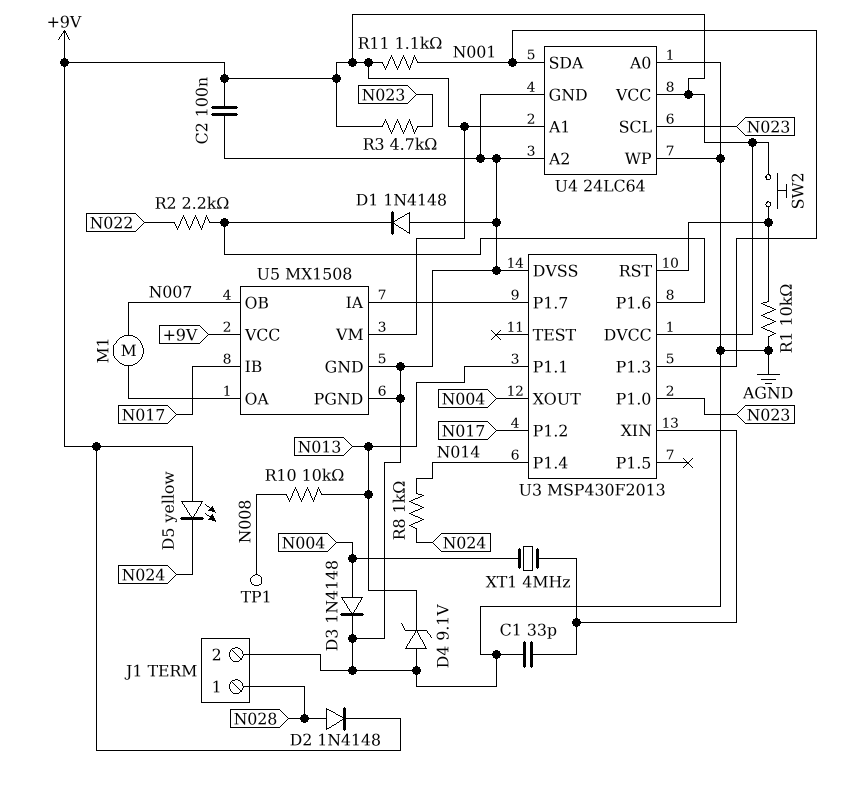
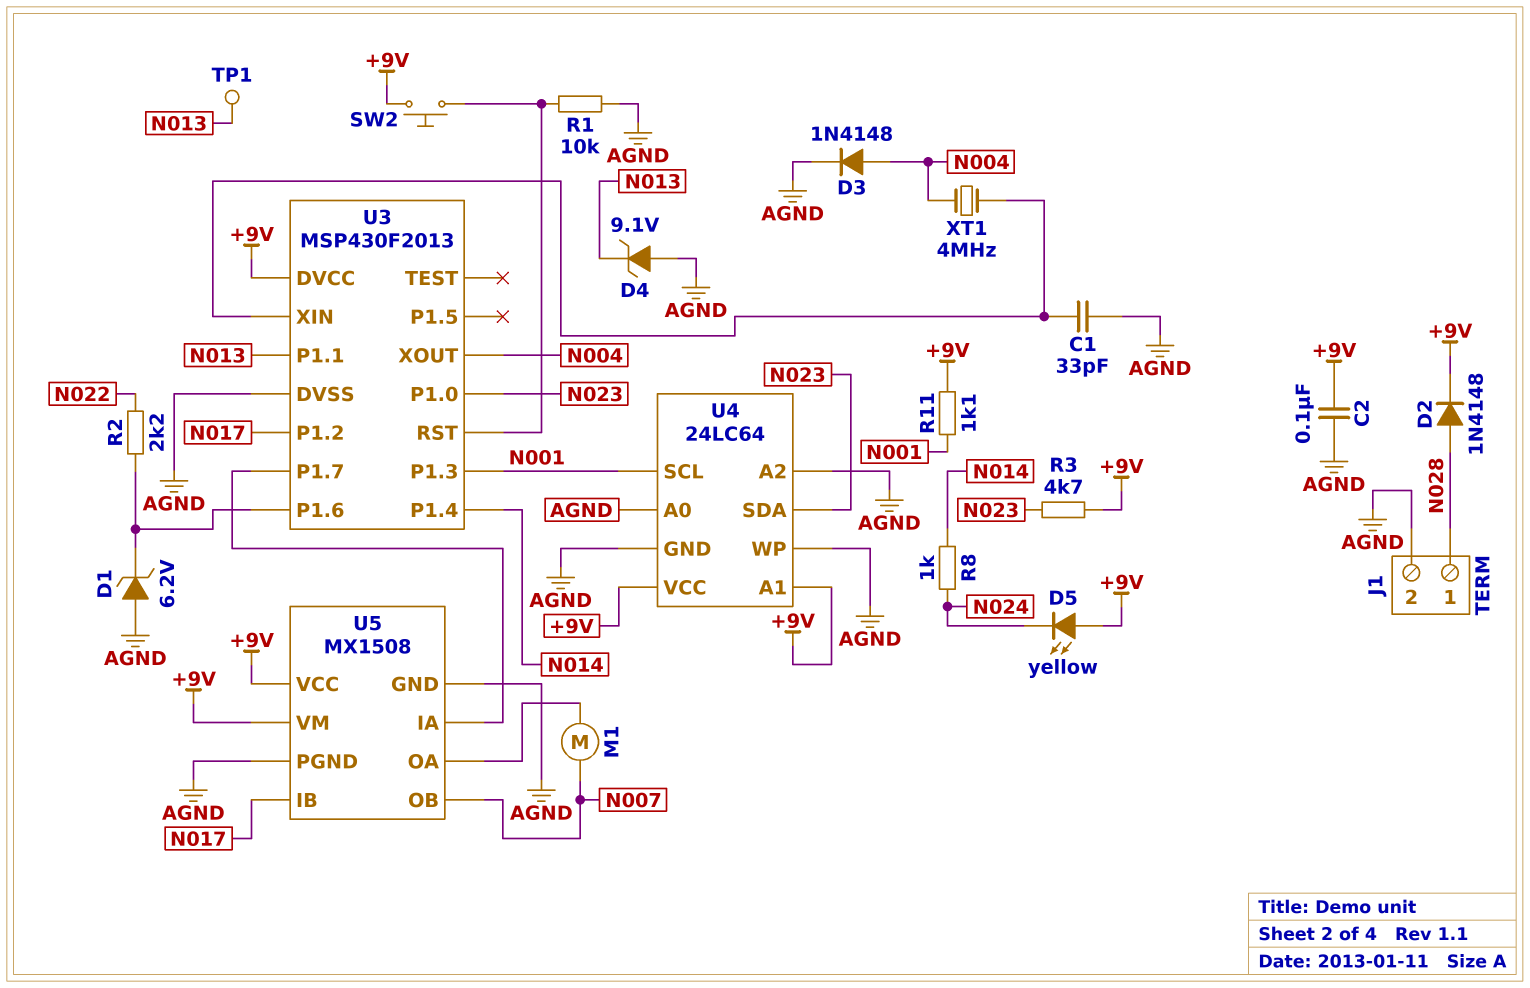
D1: diode 1N4148 (A AGND, K U3/P1.6) -> zener 6.2V (A AGND, K U3/P1.6)
R10: 10k (N008, N013) -> none
TP1: test point (N008) -> test point (N013)
U4 pin SCL: N023 -> N001
U4 pin SDA: N001 -> N023

